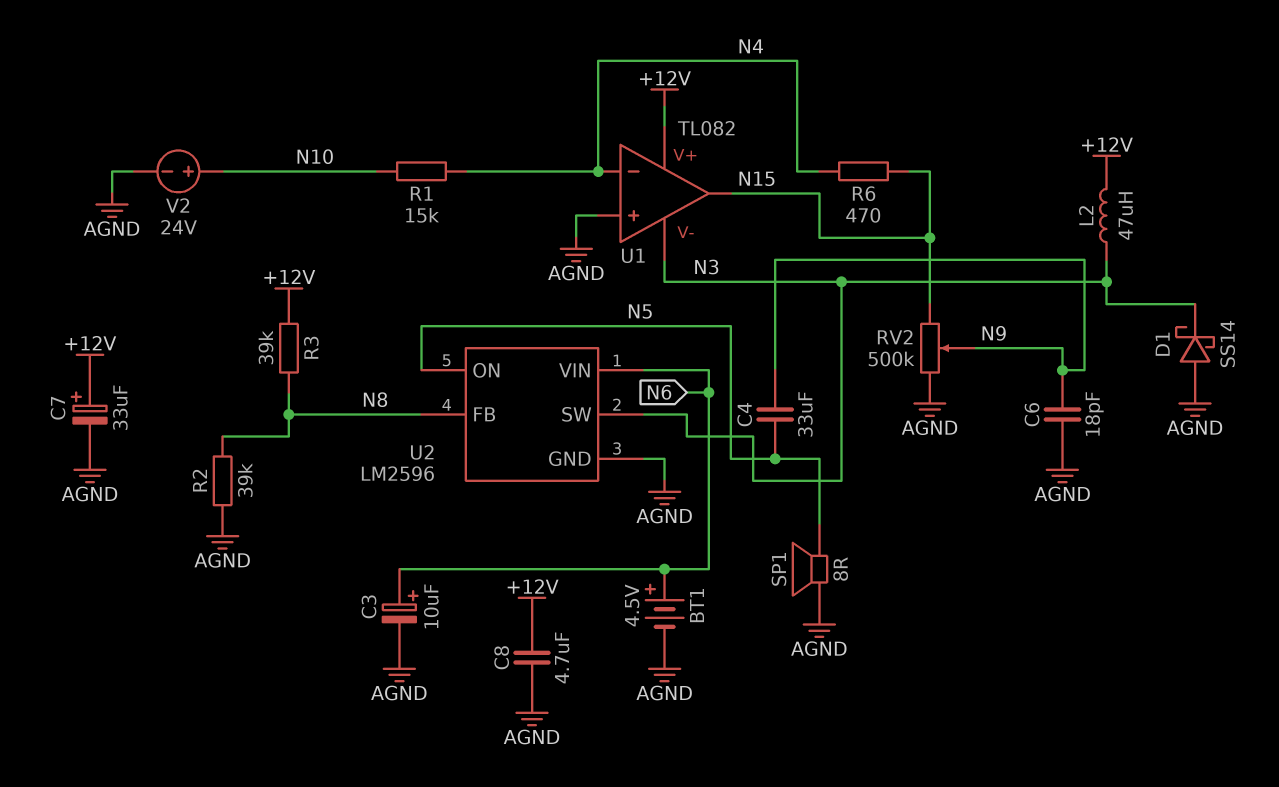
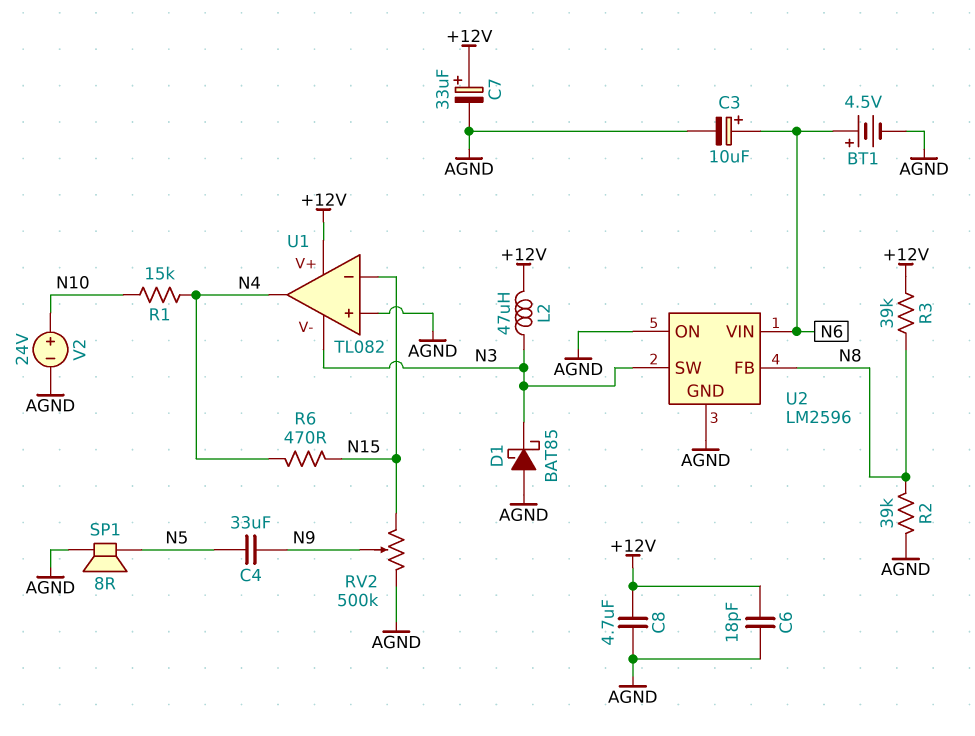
C6: 18pF (AGND, N9) -> 18pF (+12V, AGND)
D1: schottky SS14 (A AGND, K N3) -> schottky BAT85 (A AGND, K N3)
U1 pin in-: N4 -> N15
U1 pin out: N15 -> N4
U2 pin ON: N5 -> AGND

